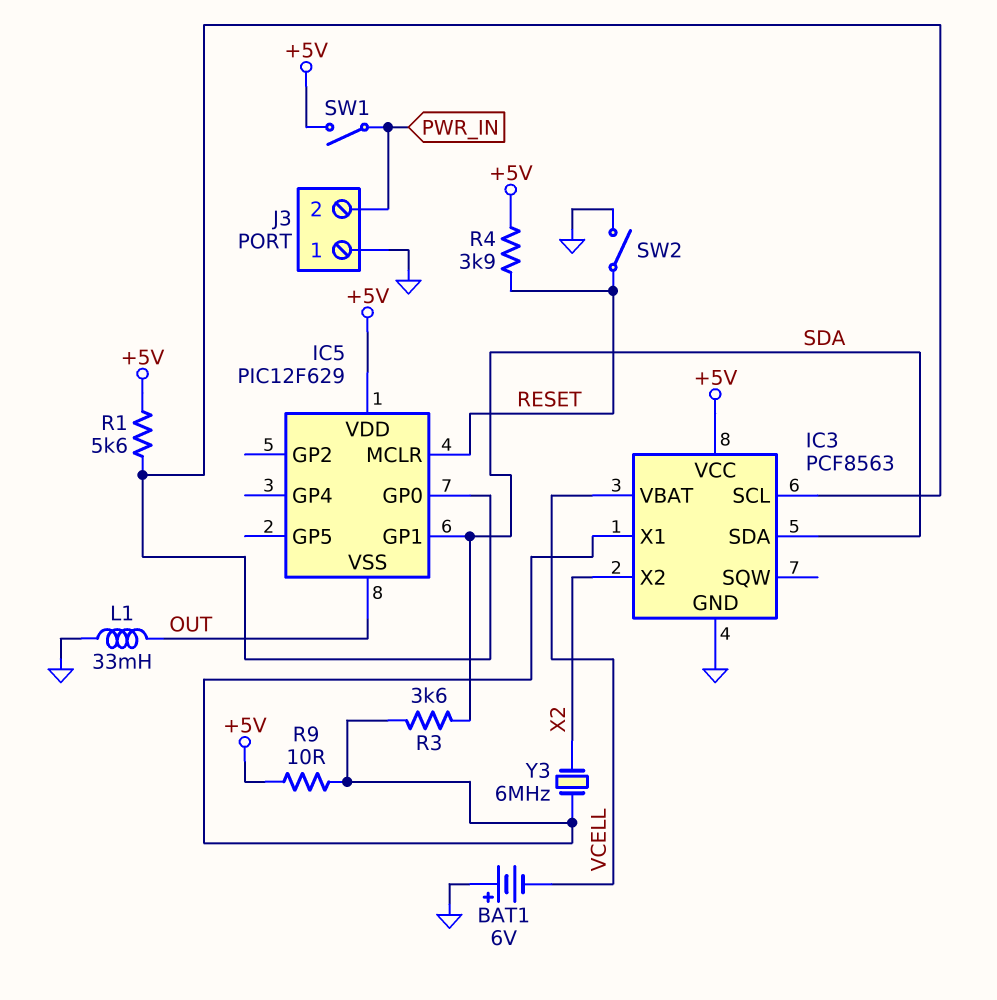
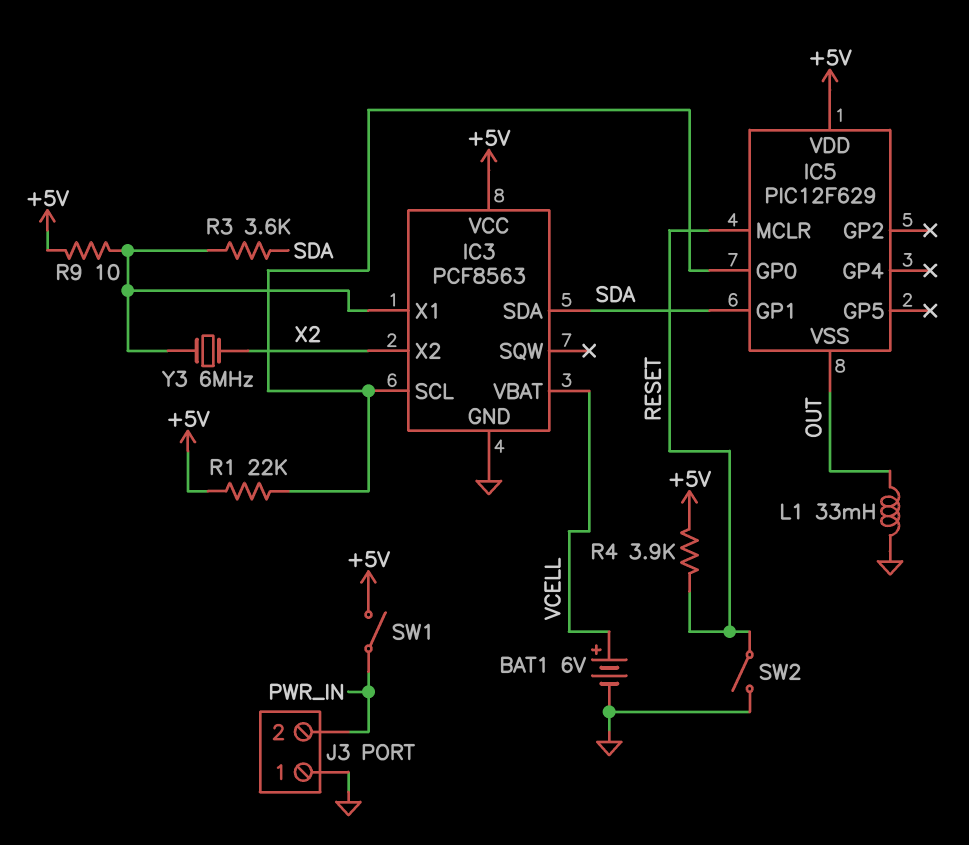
BAT1: 6V (plus GND, minus VCELL) -> 6V (plus VCELL, minus GND)
R1: 5.6k (+5V, IC3/SCL) -> 22k (+5V, IC3/SCL)

